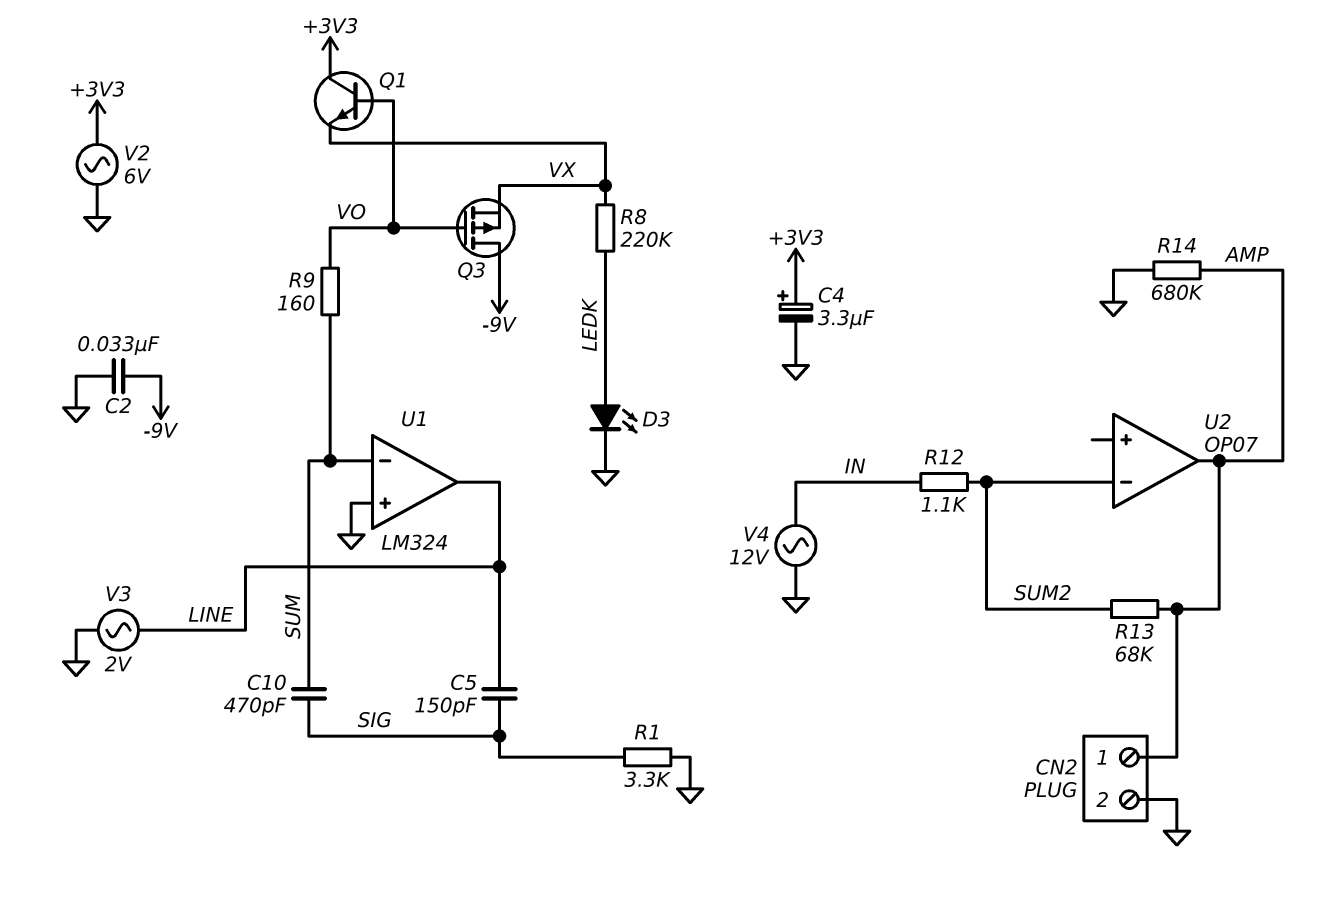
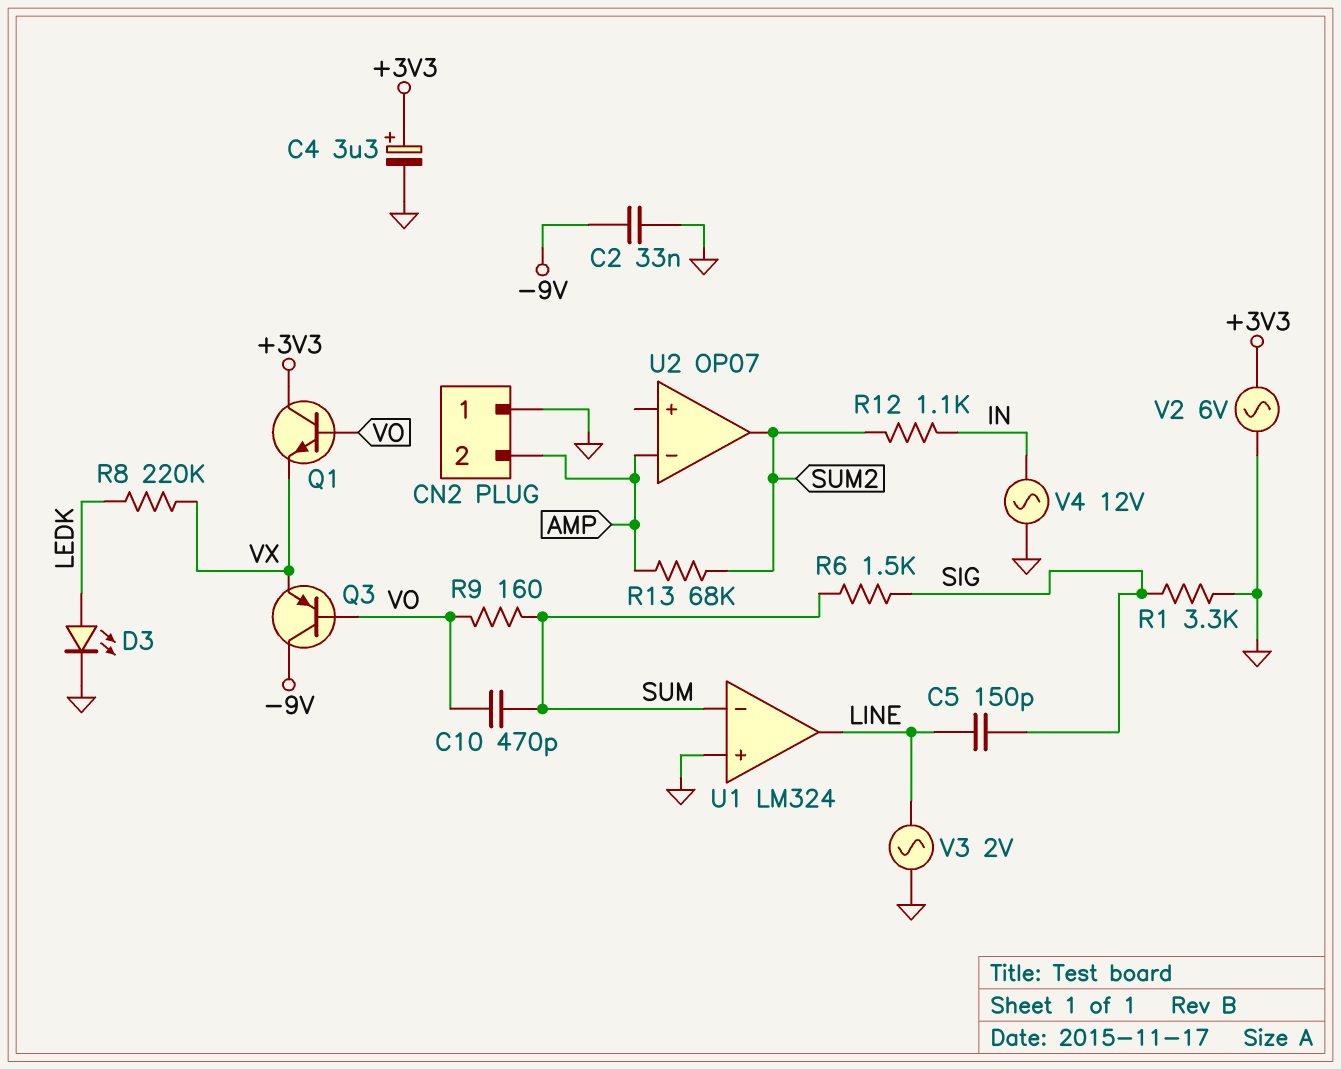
C10: 470pF (SIG, SUM) -> 470pF (SUM, VO)
CN2 pin 1: AMP -> GND
CN2 pin 2: GND -> AMP
Q3: PMOS (G VO, D -9V, S VX) -> PNP (B VO, C -9V, E VX)
R6: none -> 1.5k (SIG, SUM)
R14: 680k (AMP, GND) -> none
U2 pin in-: SUM2 -> AMP
U2 pin out: AMP -> SUM2

